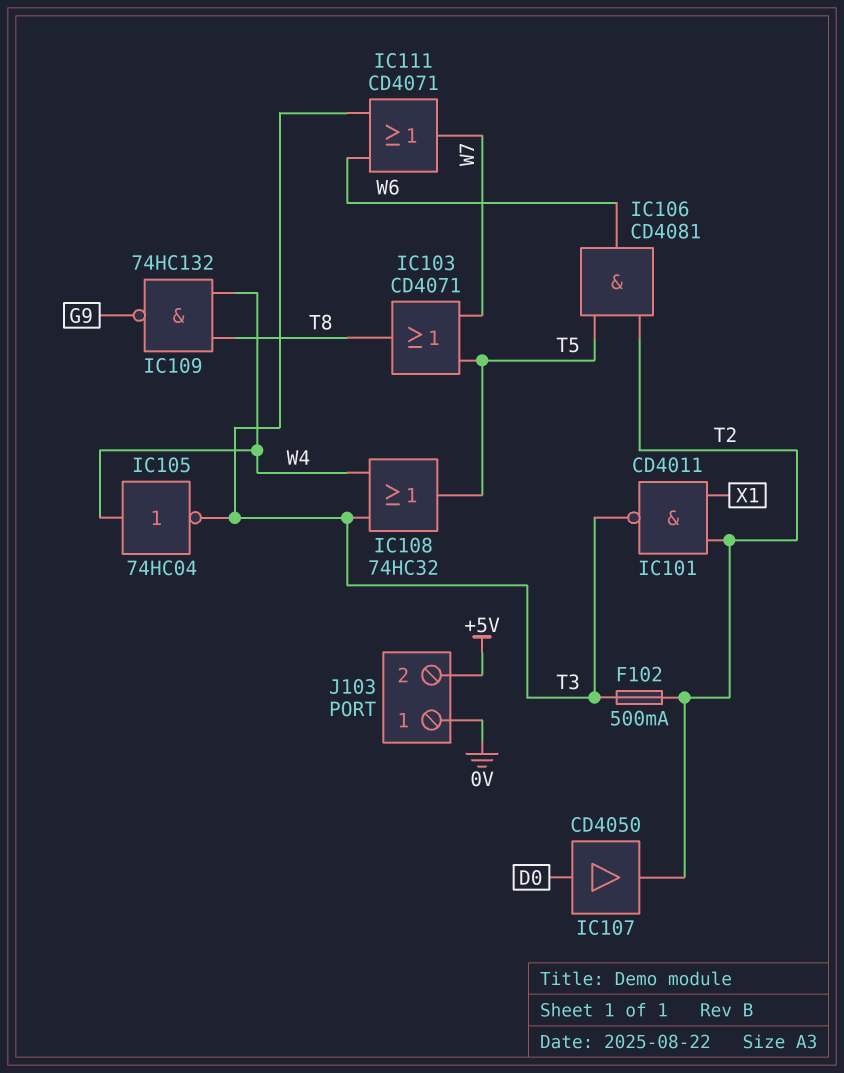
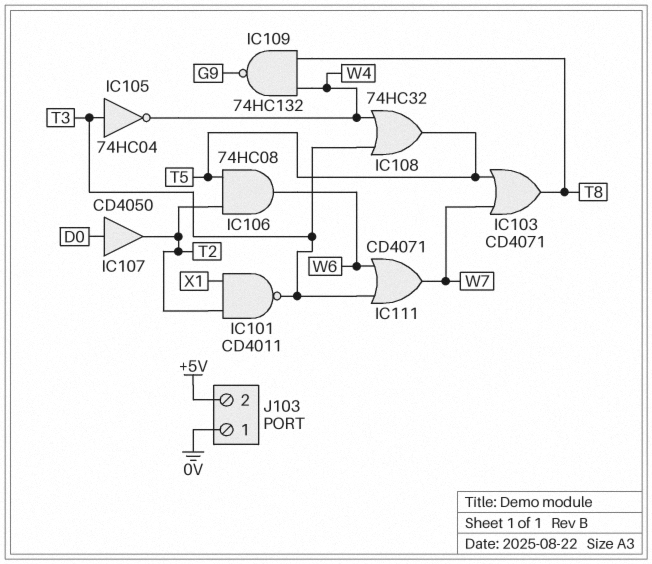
F102: 500mA (T2, T3) -> none
IC105: NOT 74HC04 (in W4, out T3) -> NOT 74HC04 (in T3, out W4)
IC106: AND CD4081 (in T2, in T5, out W6) -> AND 74HC08 (in T2, in T5, out W6)

